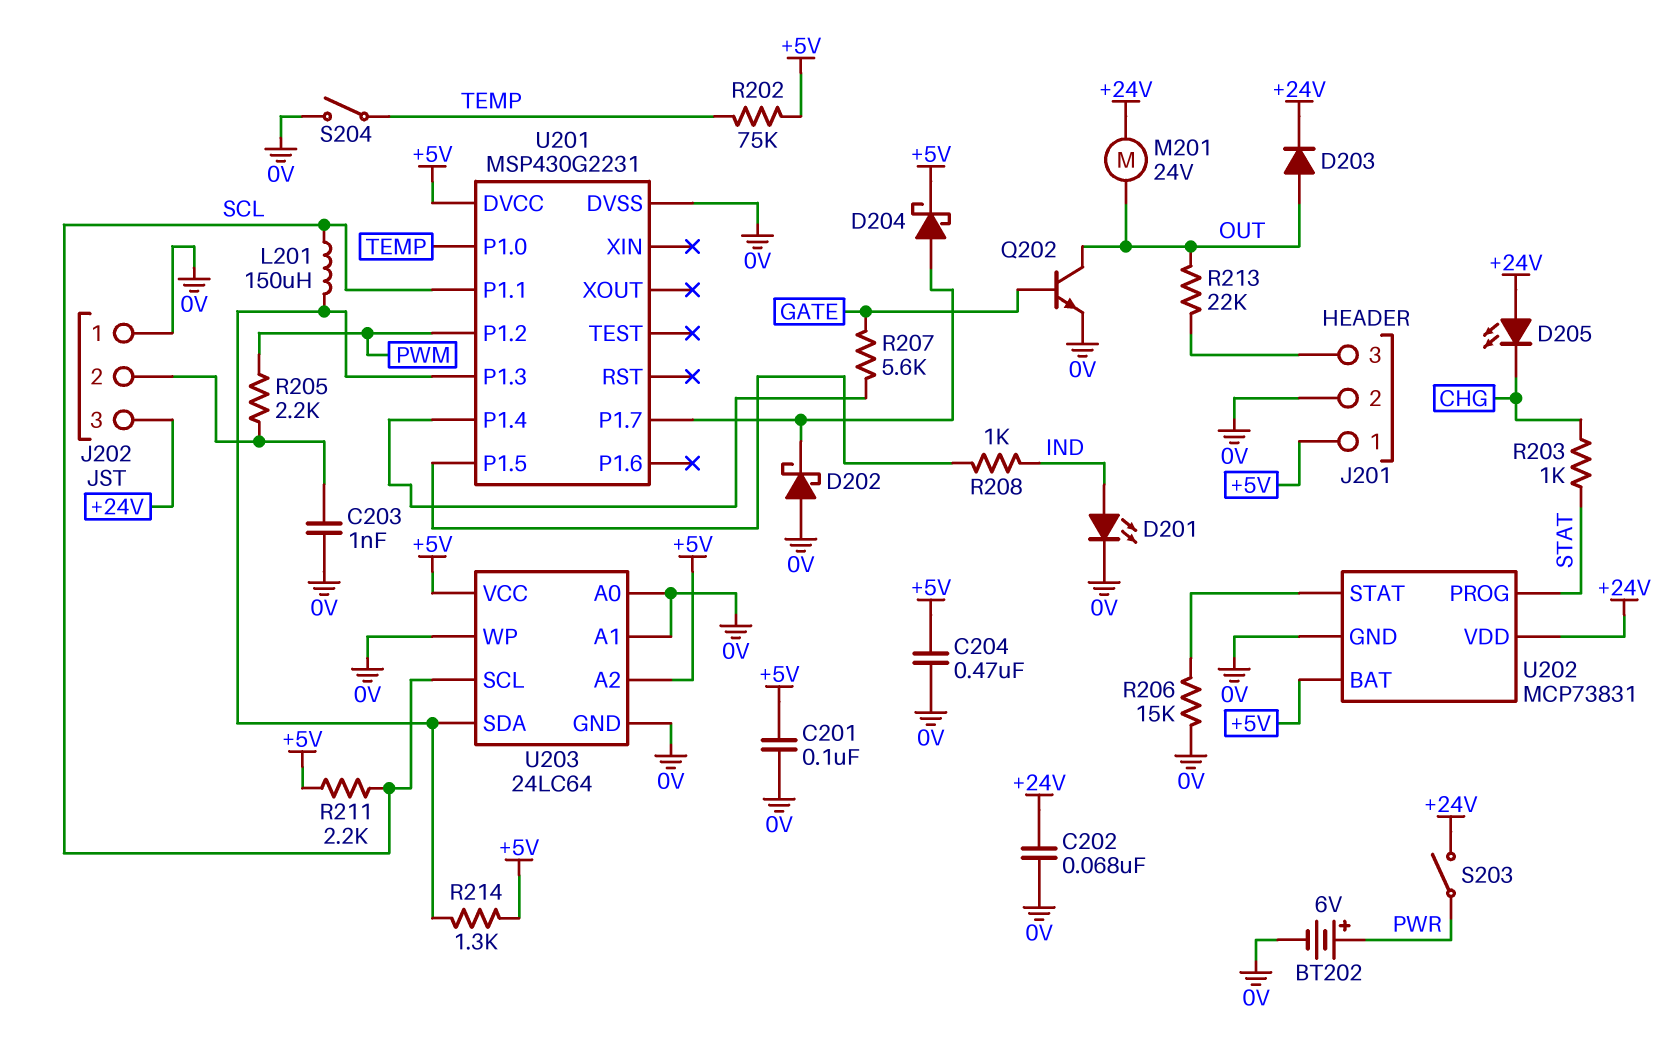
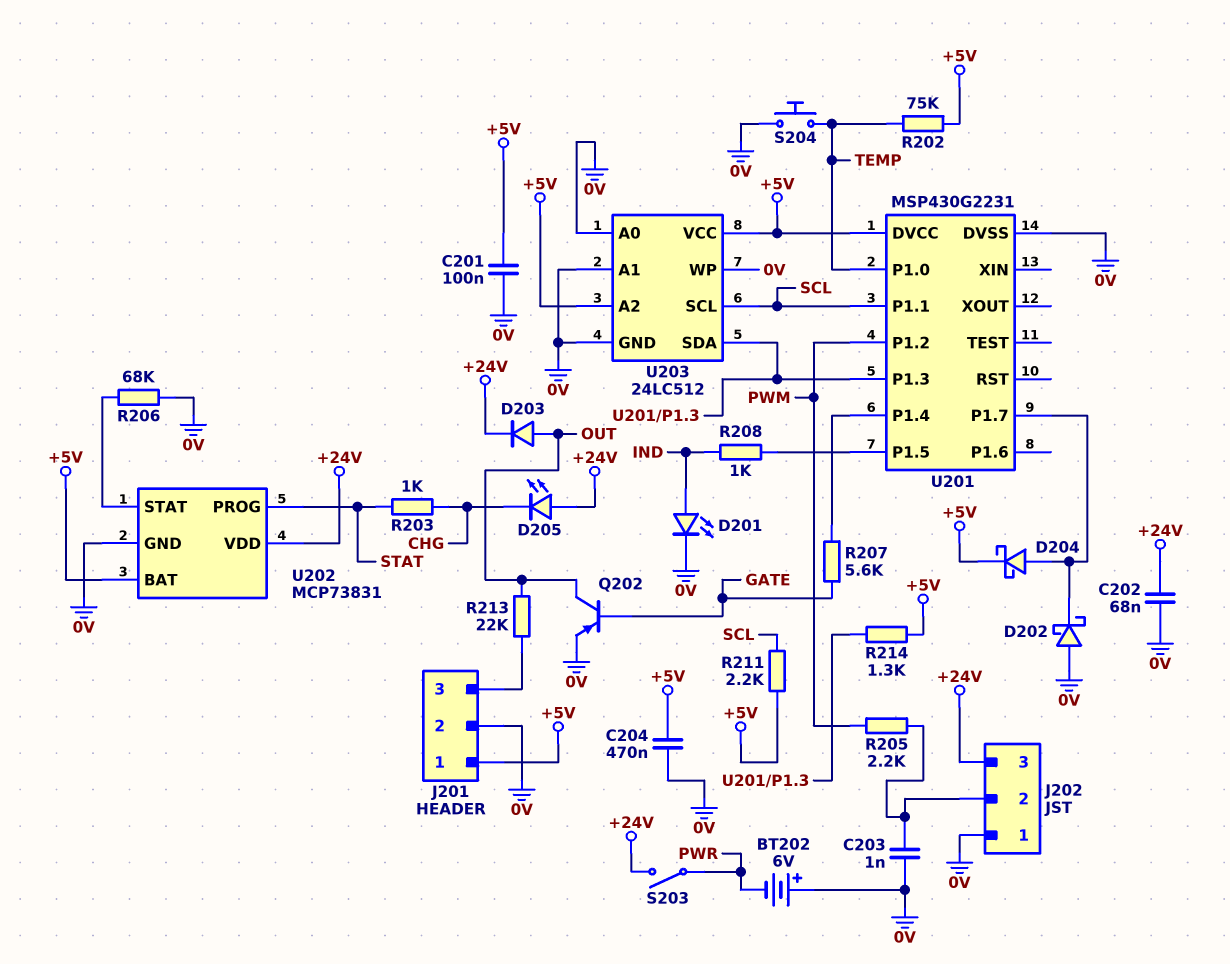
BT202: 6V (plus PWR, minus 0V) -> 6V (plus 0V, minus PWR)
L201: 150uH (SCL, U201/P1.3) -> none
M201: motor 24V (+24V, OUT) -> none
Q202: NPN (B GATE, C OUT, E 0V) -> PNP (B GATE, C OUT, E 0V)
R206: 15k (0V, U202/STAT) -> 68k (0V, U202/STAT)
S204: switch (0V, TEMP) -> button (0V, TEMP)
U203: 24LC64 -> 24LC512

